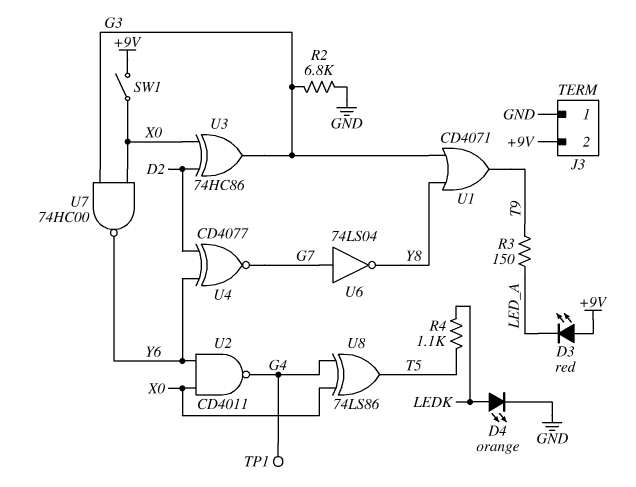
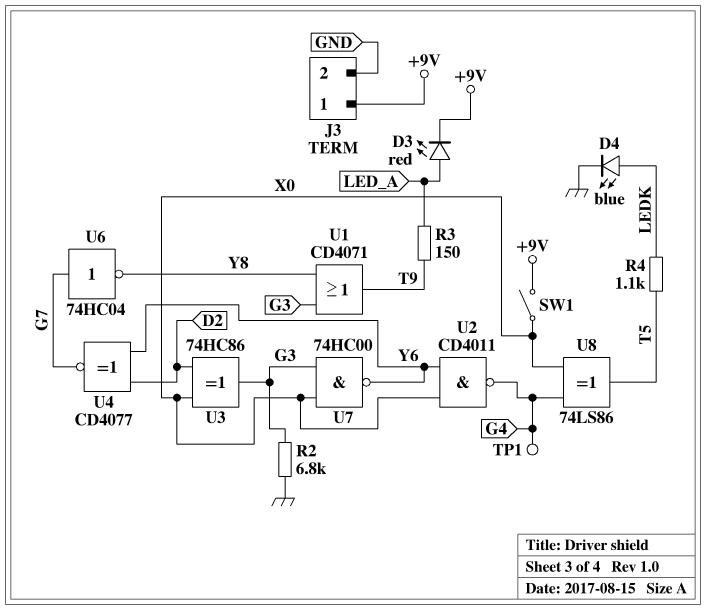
D3: LED red (A +9V, K LED_A) -> LED red (A LED_A, K +9V)
D4: LED orange (A LEDK, K GND) -> LED blue (A LEDK, K GND)
J3 pin 1: GND -> +9V
J3 pin 2: +9V -> GND
U6: NOT 74LS04 (in G7, out Y8) -> NOT 74HC04 (in G7, out Y8)

